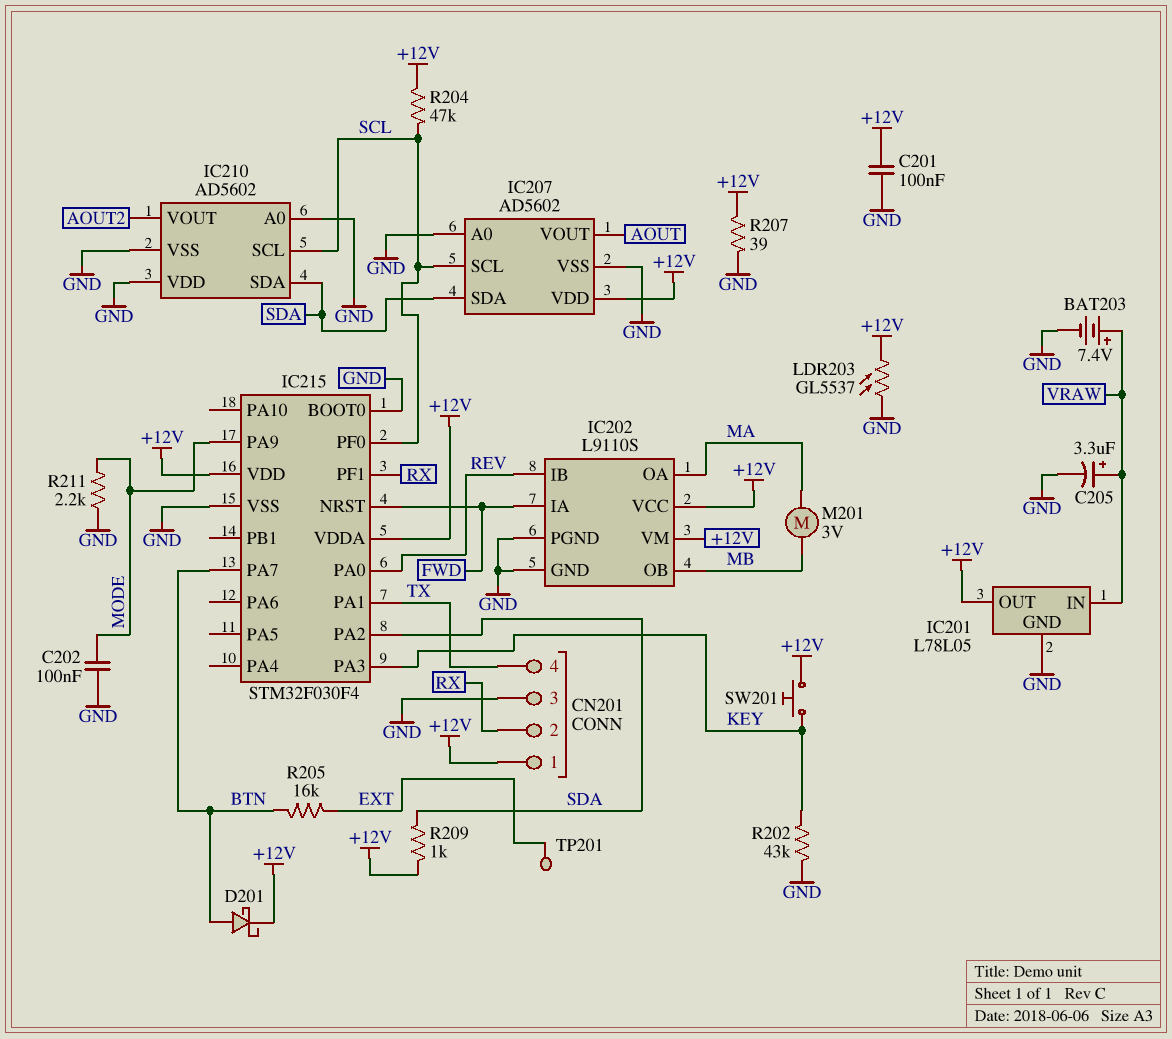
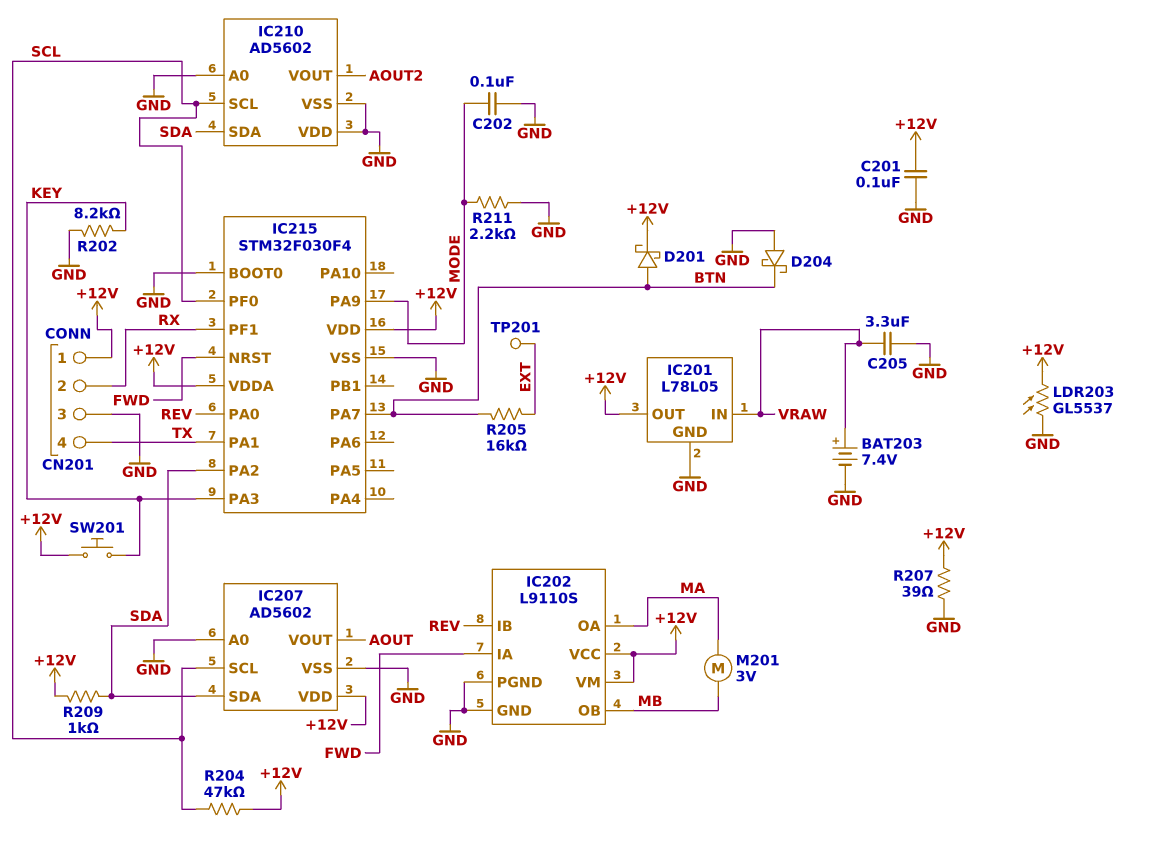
C205: 3.3uF (plus VRAW, minus GND) -> 3.3uF (GND, VRAW)
D204: none -> schottky (A GND, K BTN)
R202: 43k (GND, KEY) -> 8.2k (GND, KEY)

